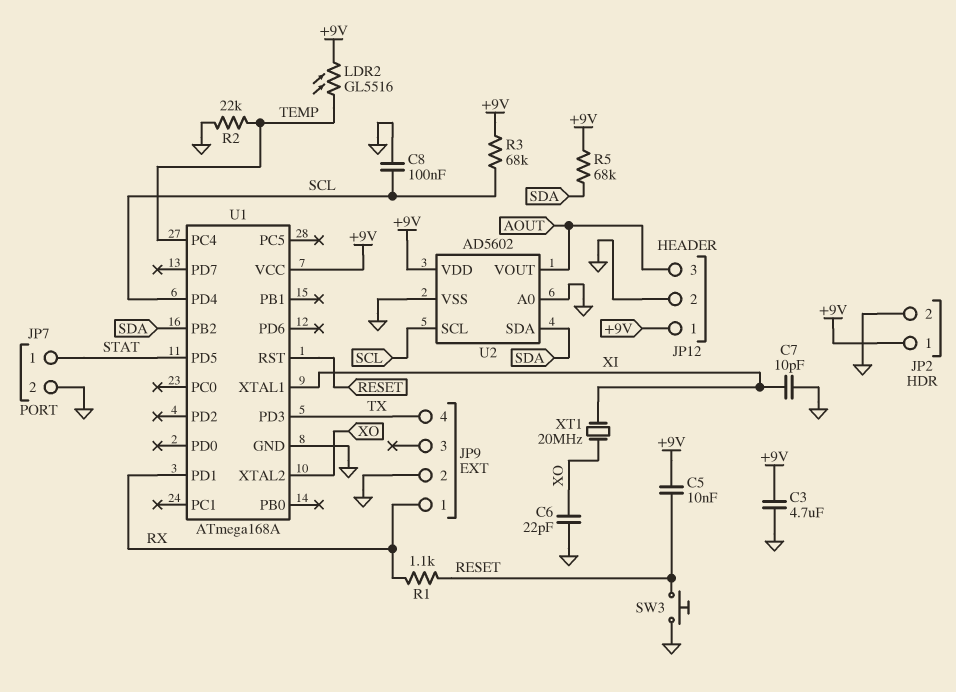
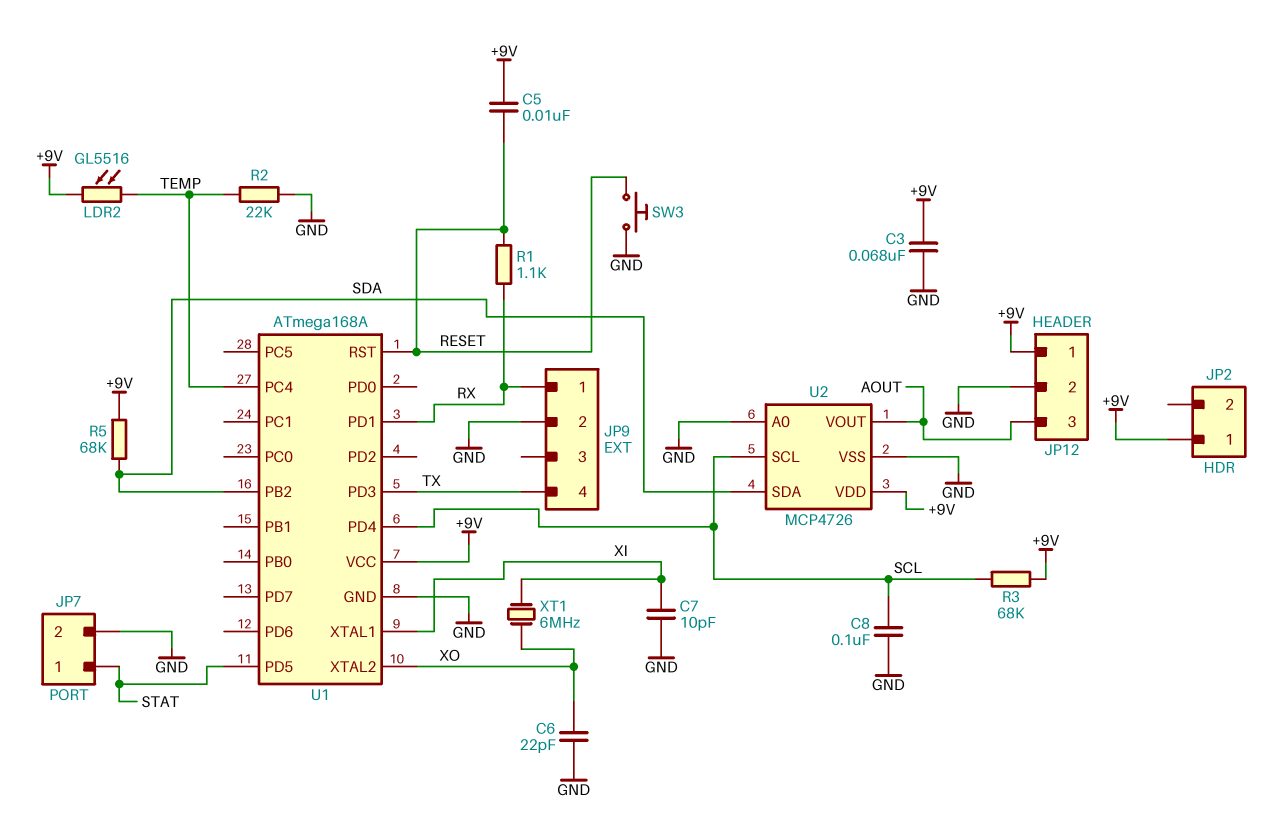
C3: 4.7uF (+9V, GND) -> 68nF (+9V, GND)
JP2 pin 2: GND -> none
U2: AD5602 -> MCP4726
XT1: 20MHz (XI, XO) -> 6MHz (XI, XO)

